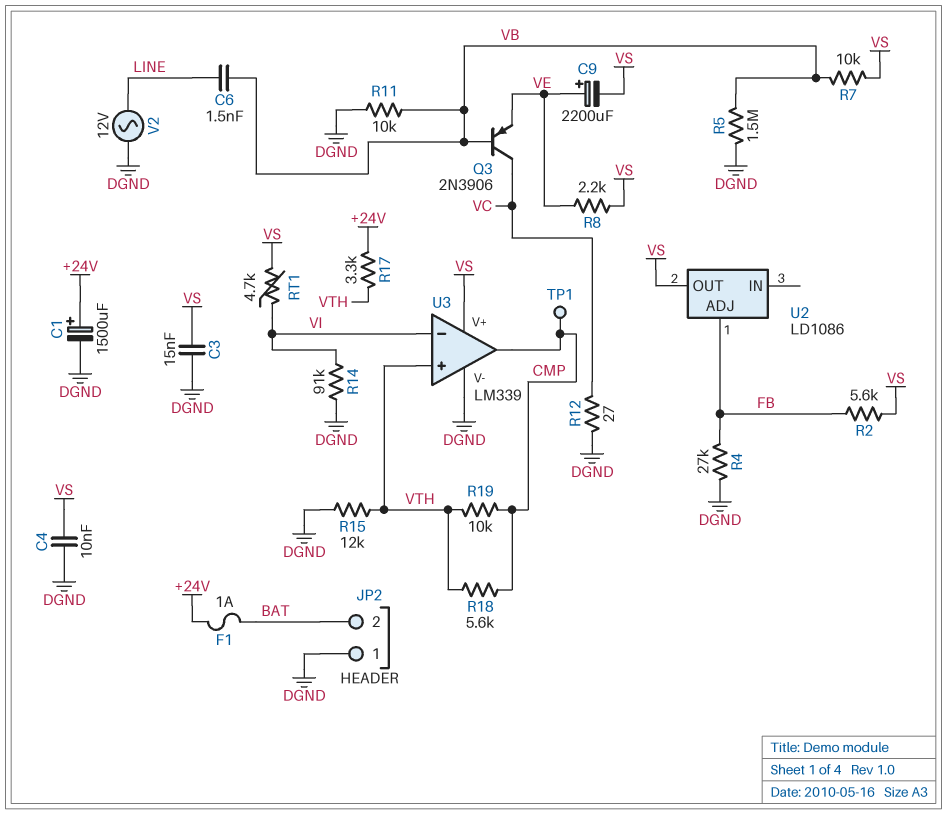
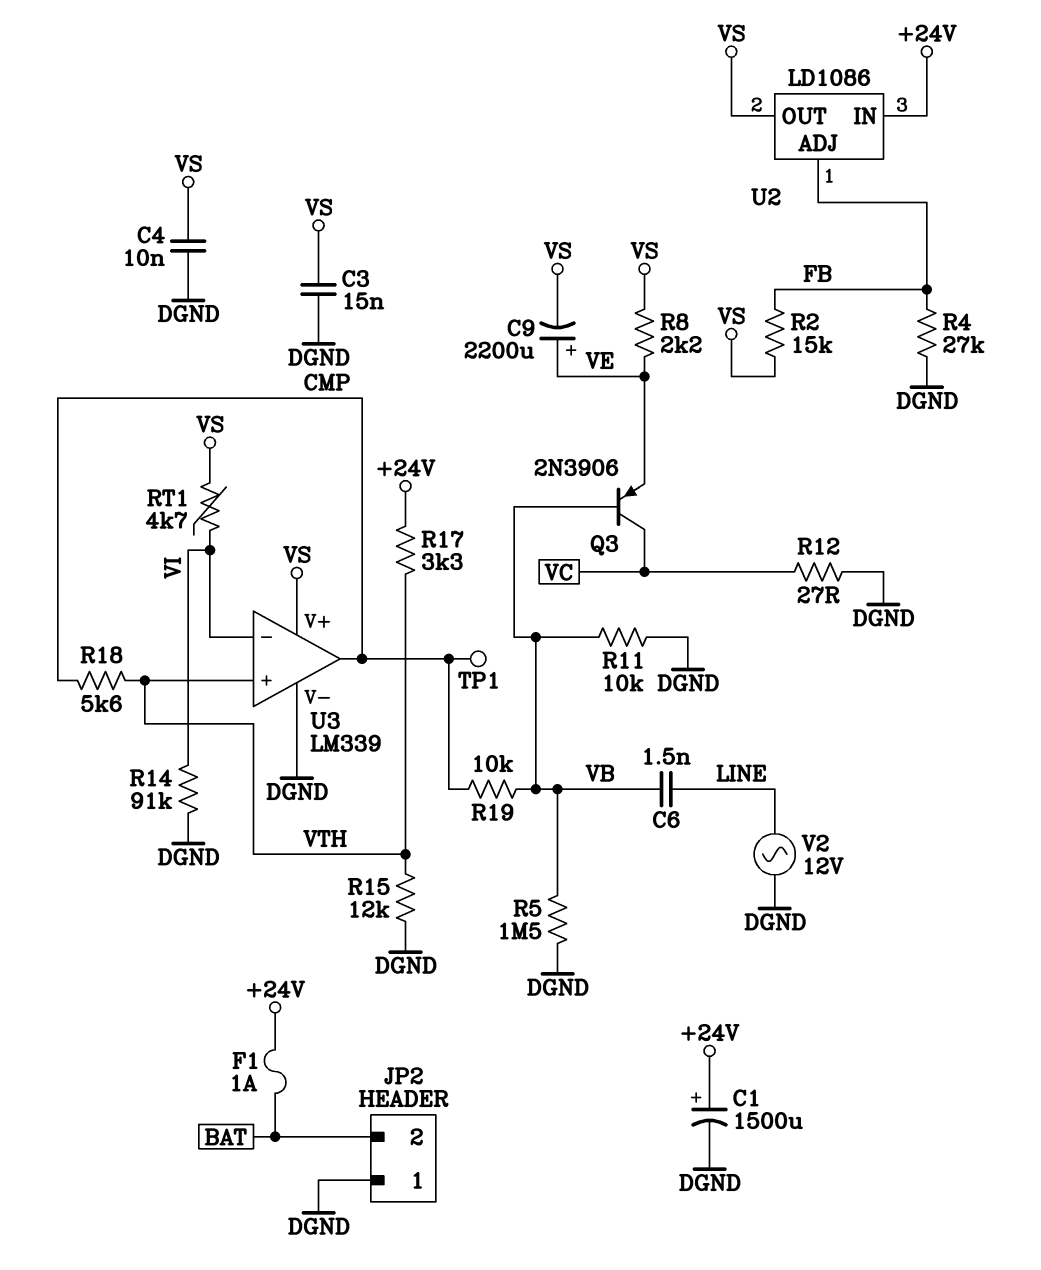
R2: 5.6k (FB, VS) -> 15k (FB, VS)
R7: 10k (VB, VS) -> none
R19: 10k (CMP, VTH) -> 10k (CMP, VB)
U2 pin IN: none -> +24V

